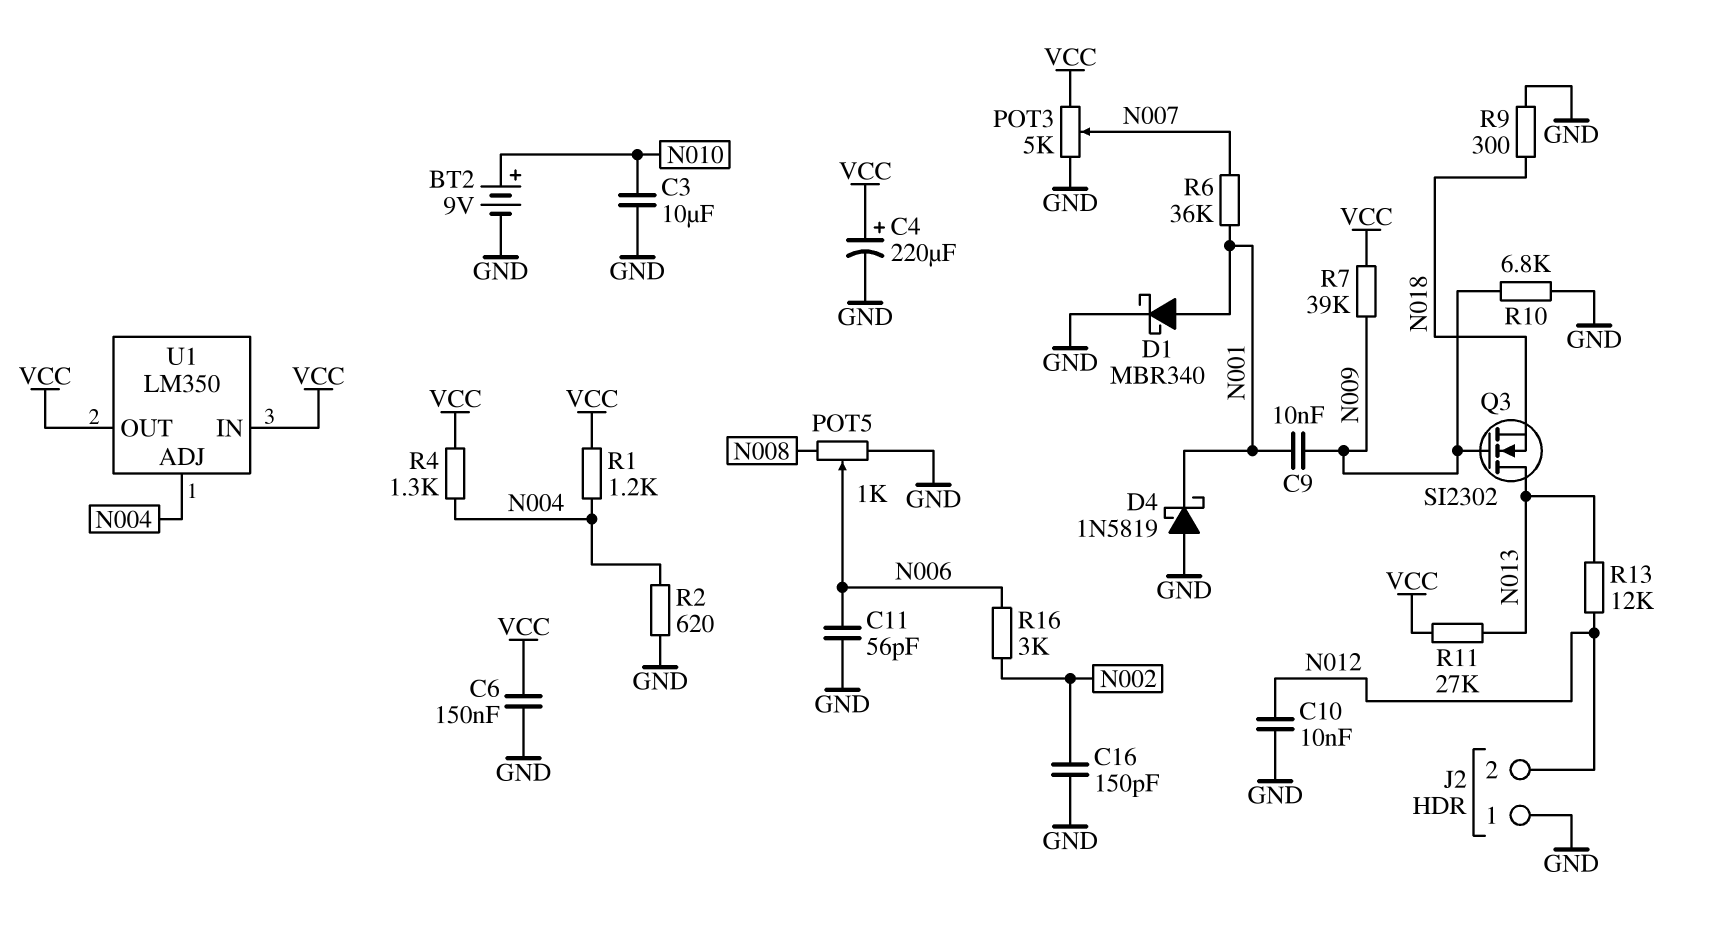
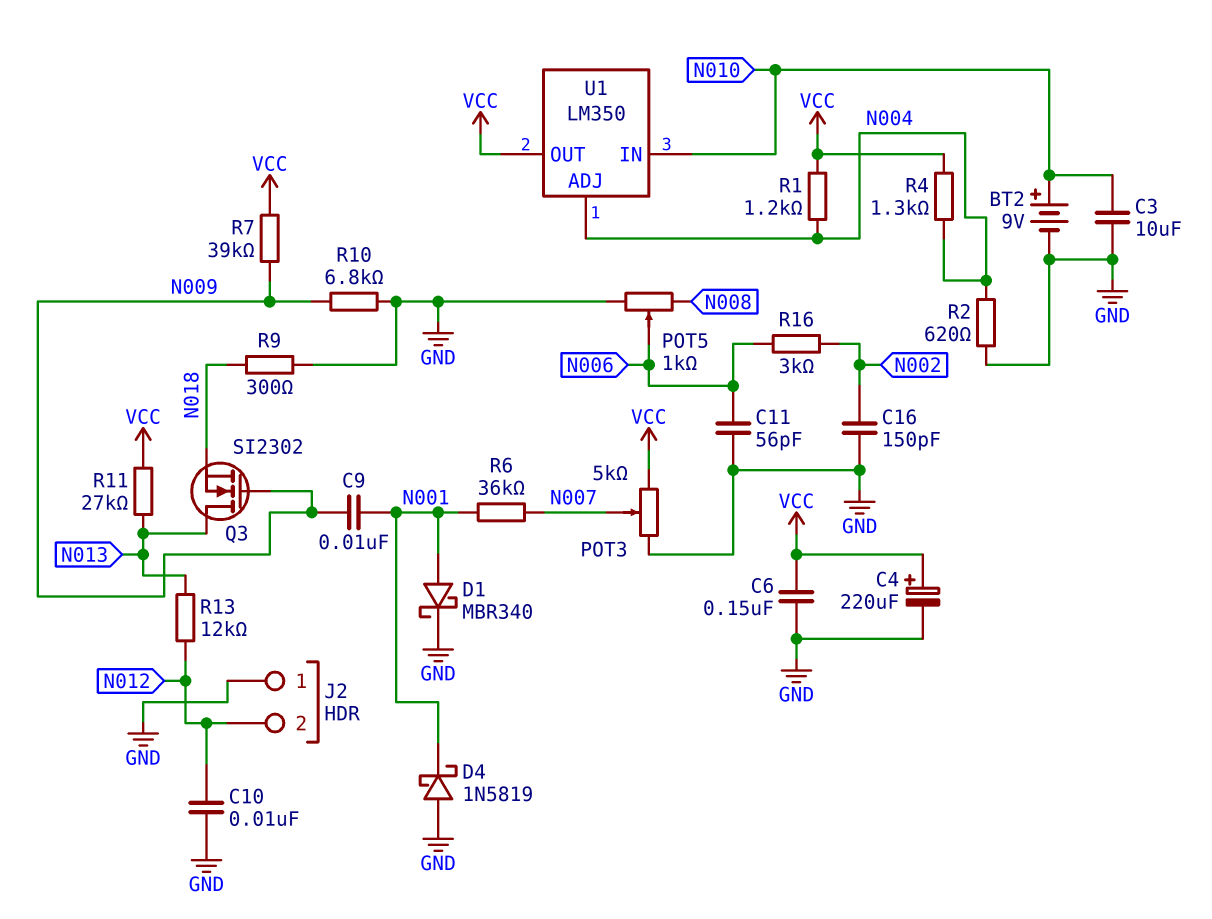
U1 pin IN: VCC -> N010

